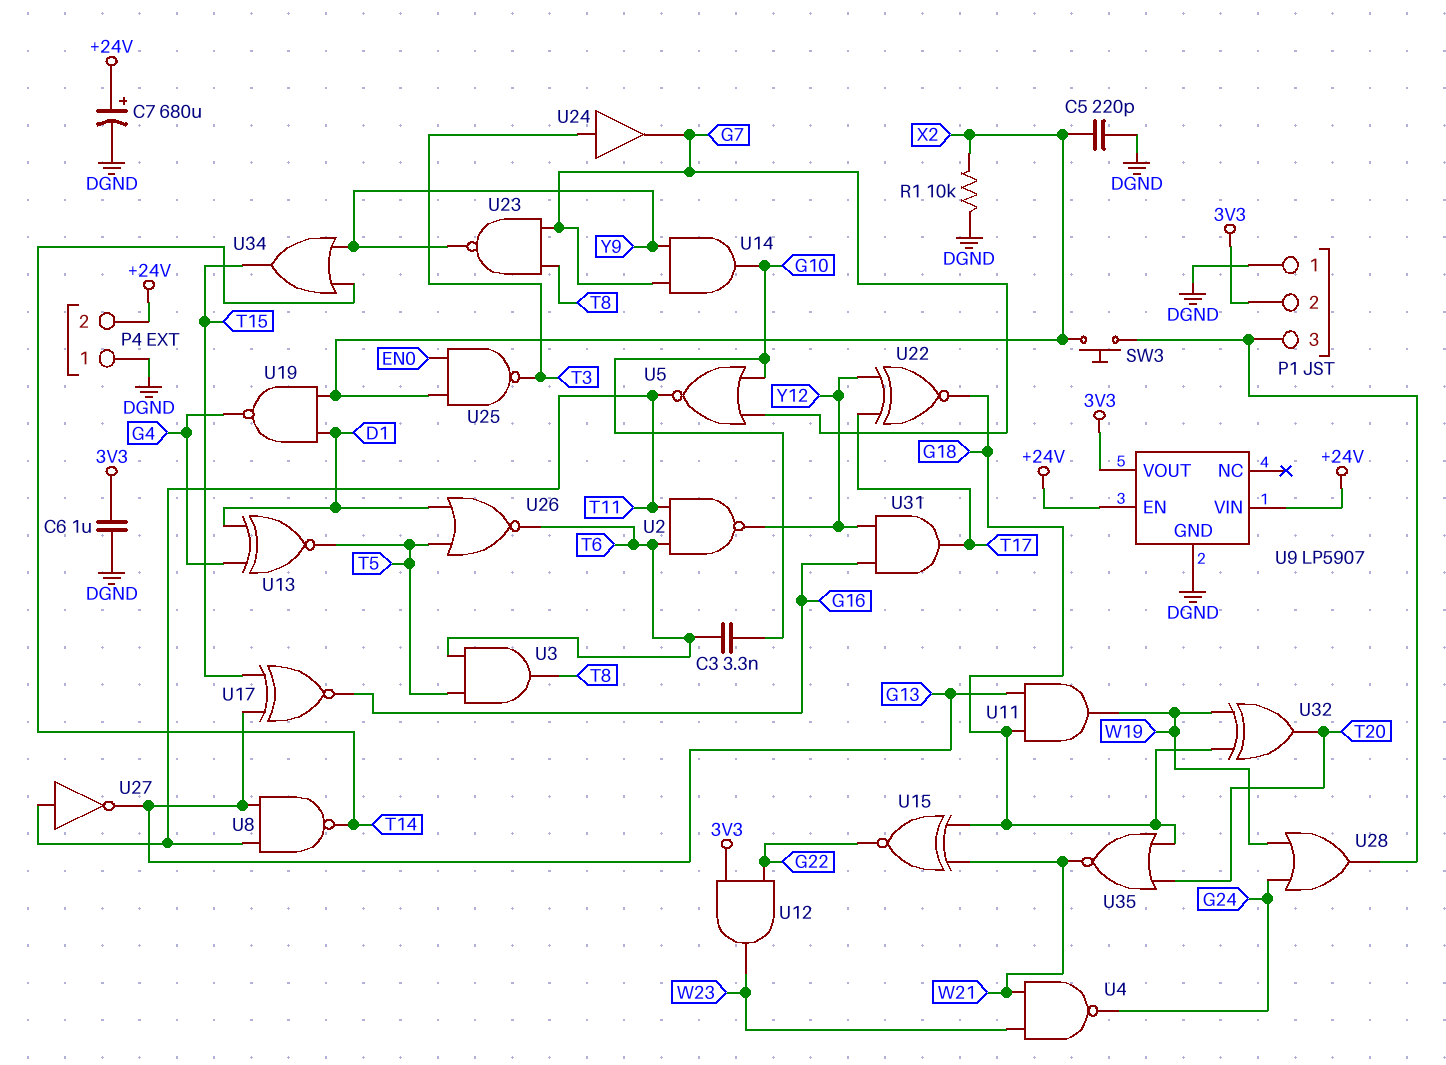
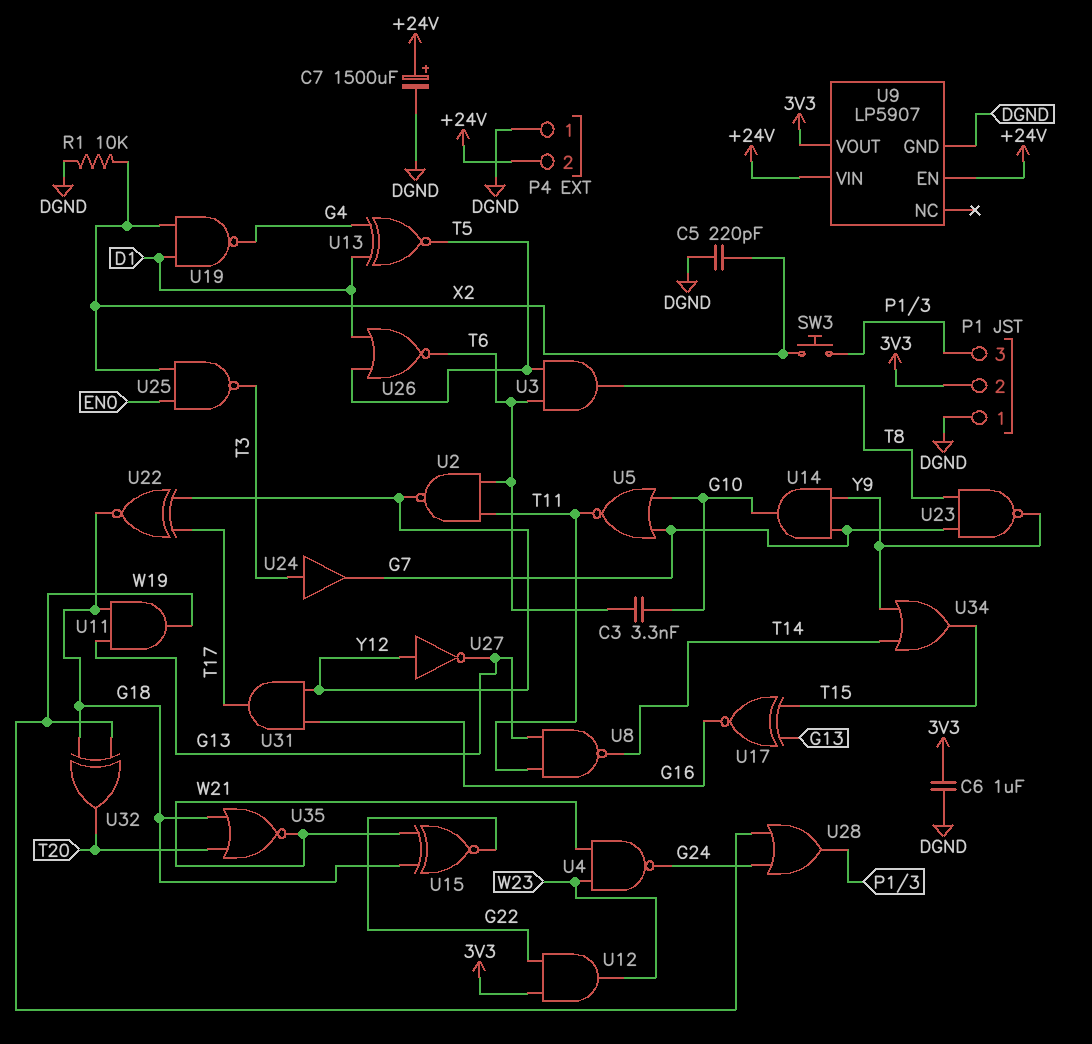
C7: 680uF (plus +24V, minus DGND) -> 1500uF (plus +24V, minus DGND)
U27: NOT (in T11, out G13) -> NOT (in Y12, out G13)

